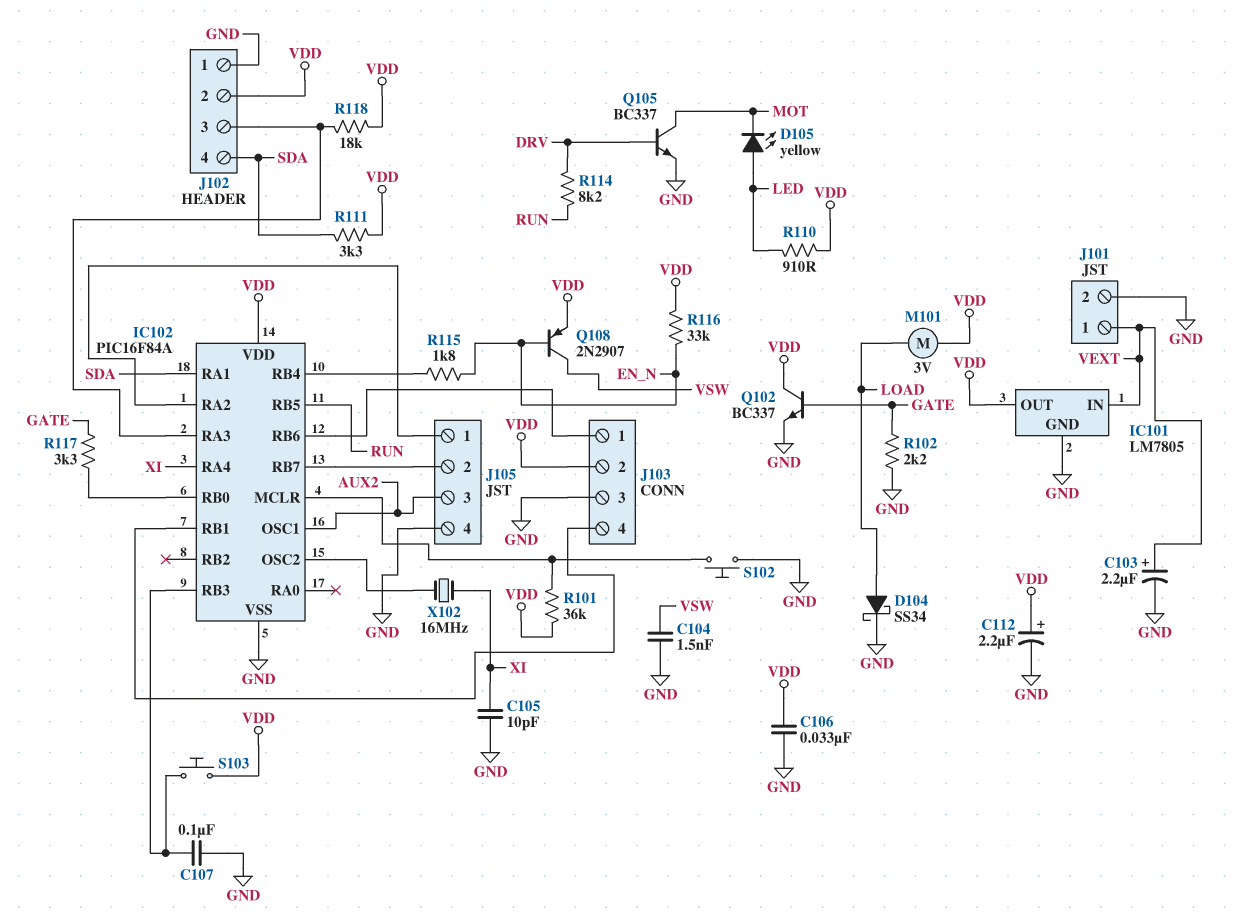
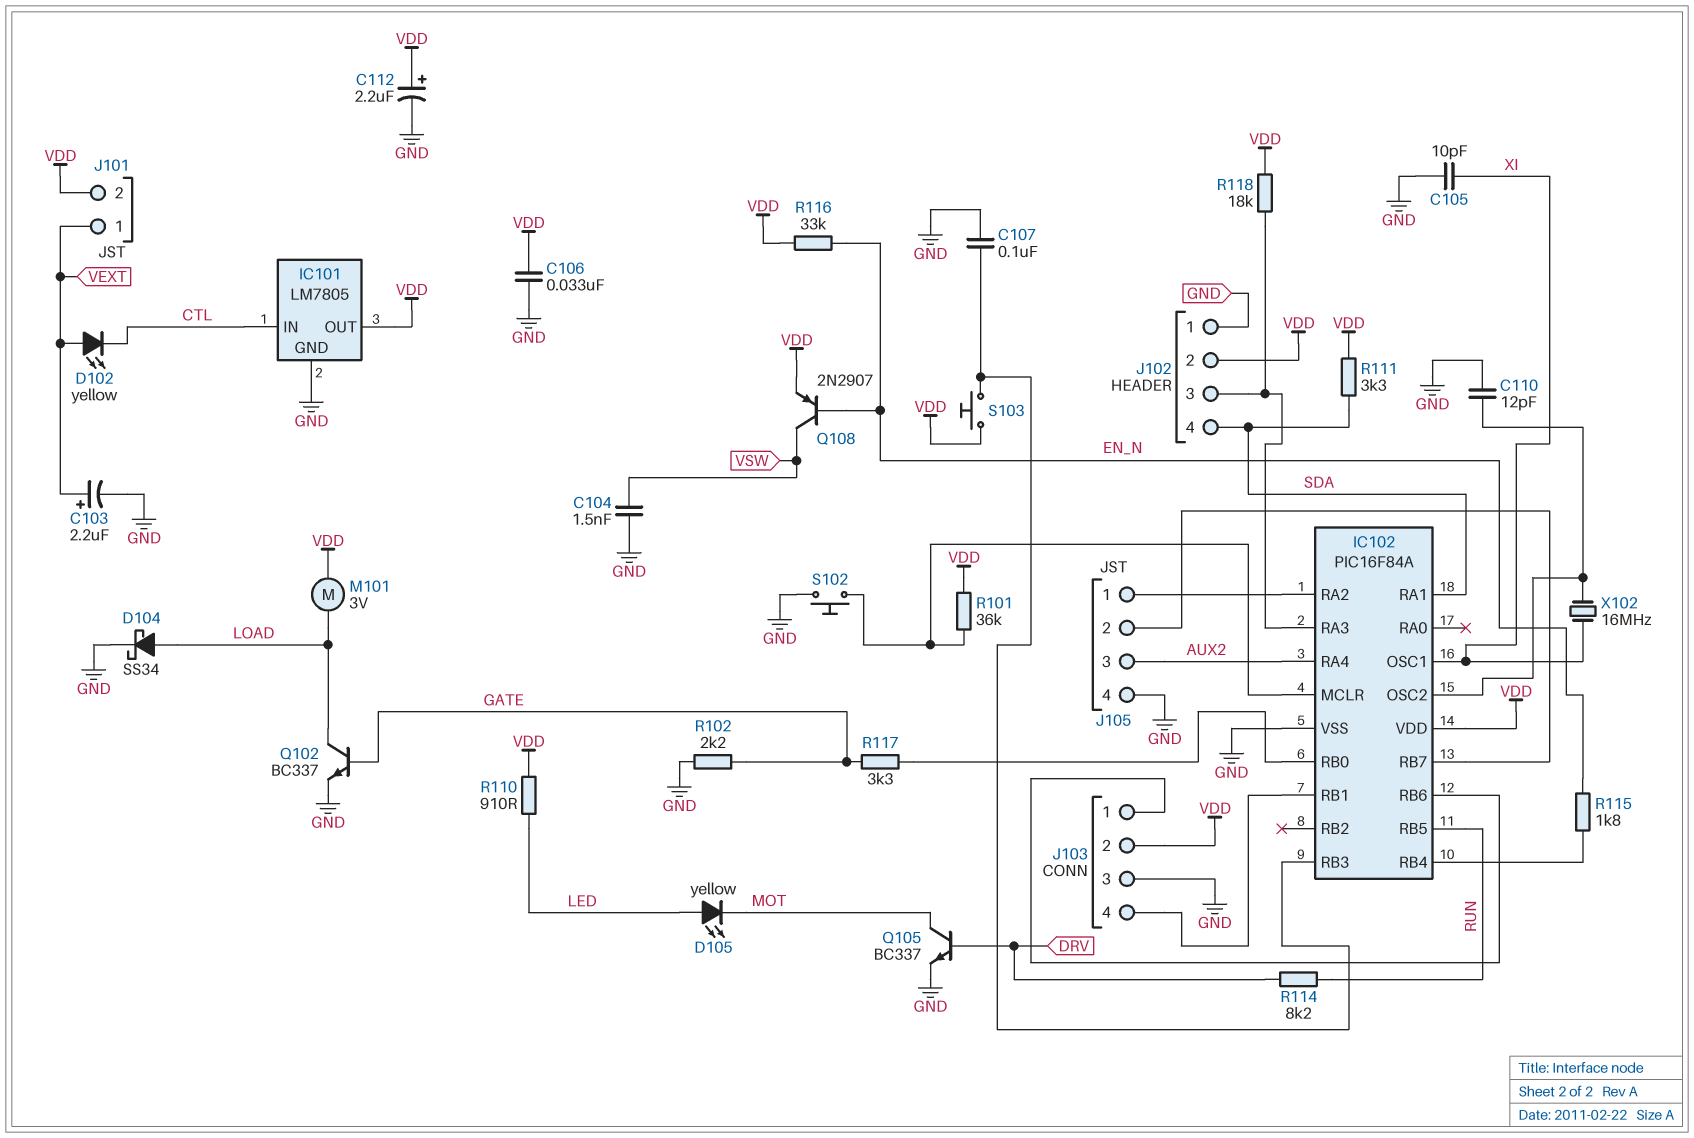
C110: none -> 12pF (GND, IC102/OSC2)
D102: none -> LED yellow (A VEXT, K CTL)
IC101 pin IN: VEXT -> CTL
IC102 pin OSC1: AUX2 -> XI
IC102 pin RA4: XI -> AUX2
J101 pin 2: GND -> VDD
Q102: NPN BC337 (B GATE, C VDD, E GND) -> NPN BC337 (B GATE, C LOAD, E GND)

